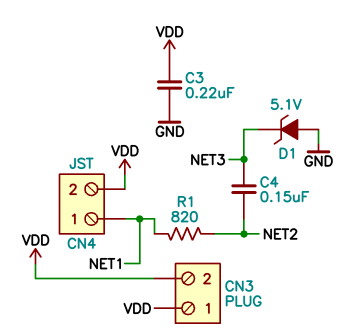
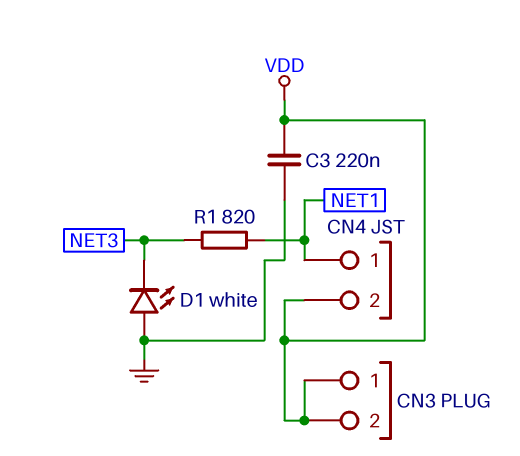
C4: 150nF (NET2, NET3) -> none
D1: zener 5.1V (A GND, K NET3) -> LED white (A GND, K NET3)
R1: 820 (NET1, NET2) -> 820 (NET1, NET3)

